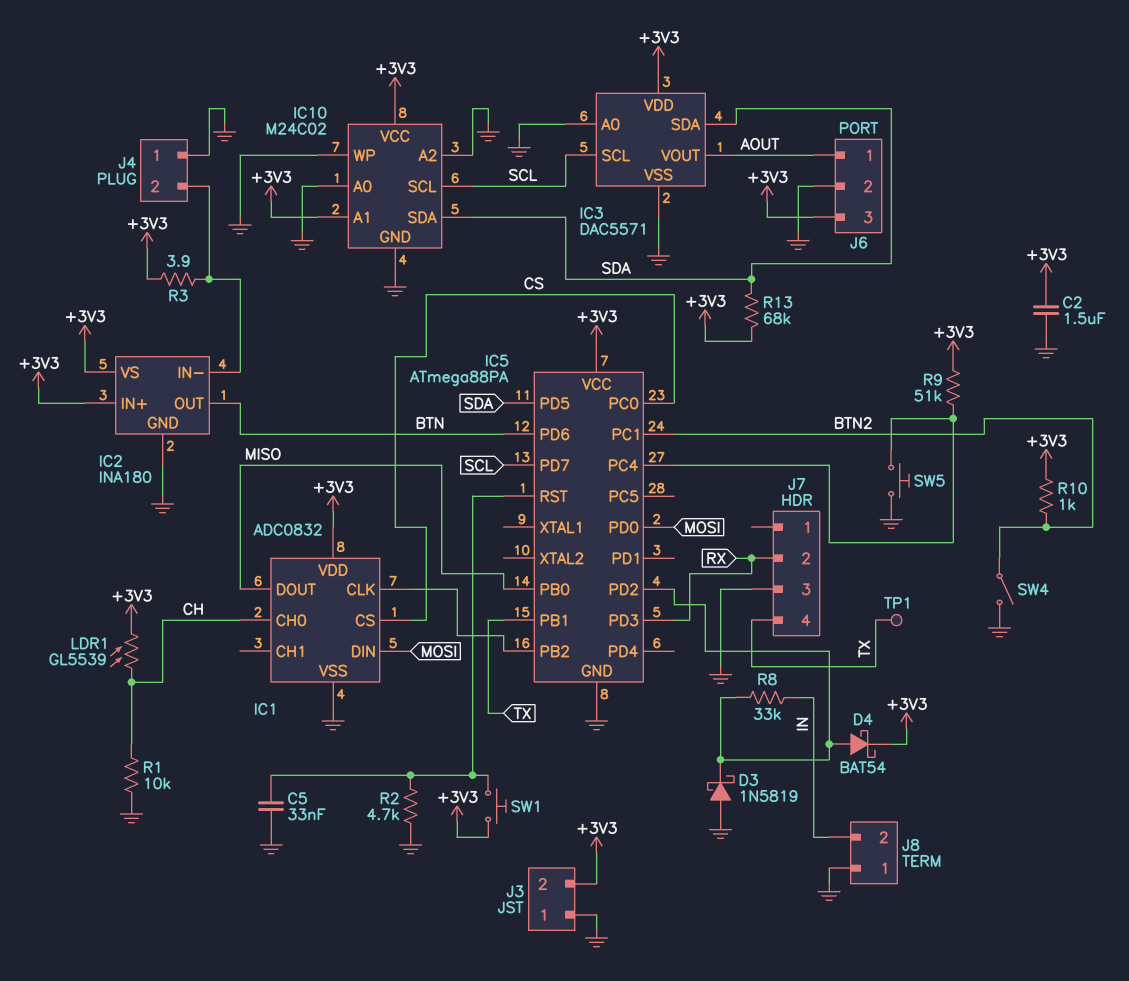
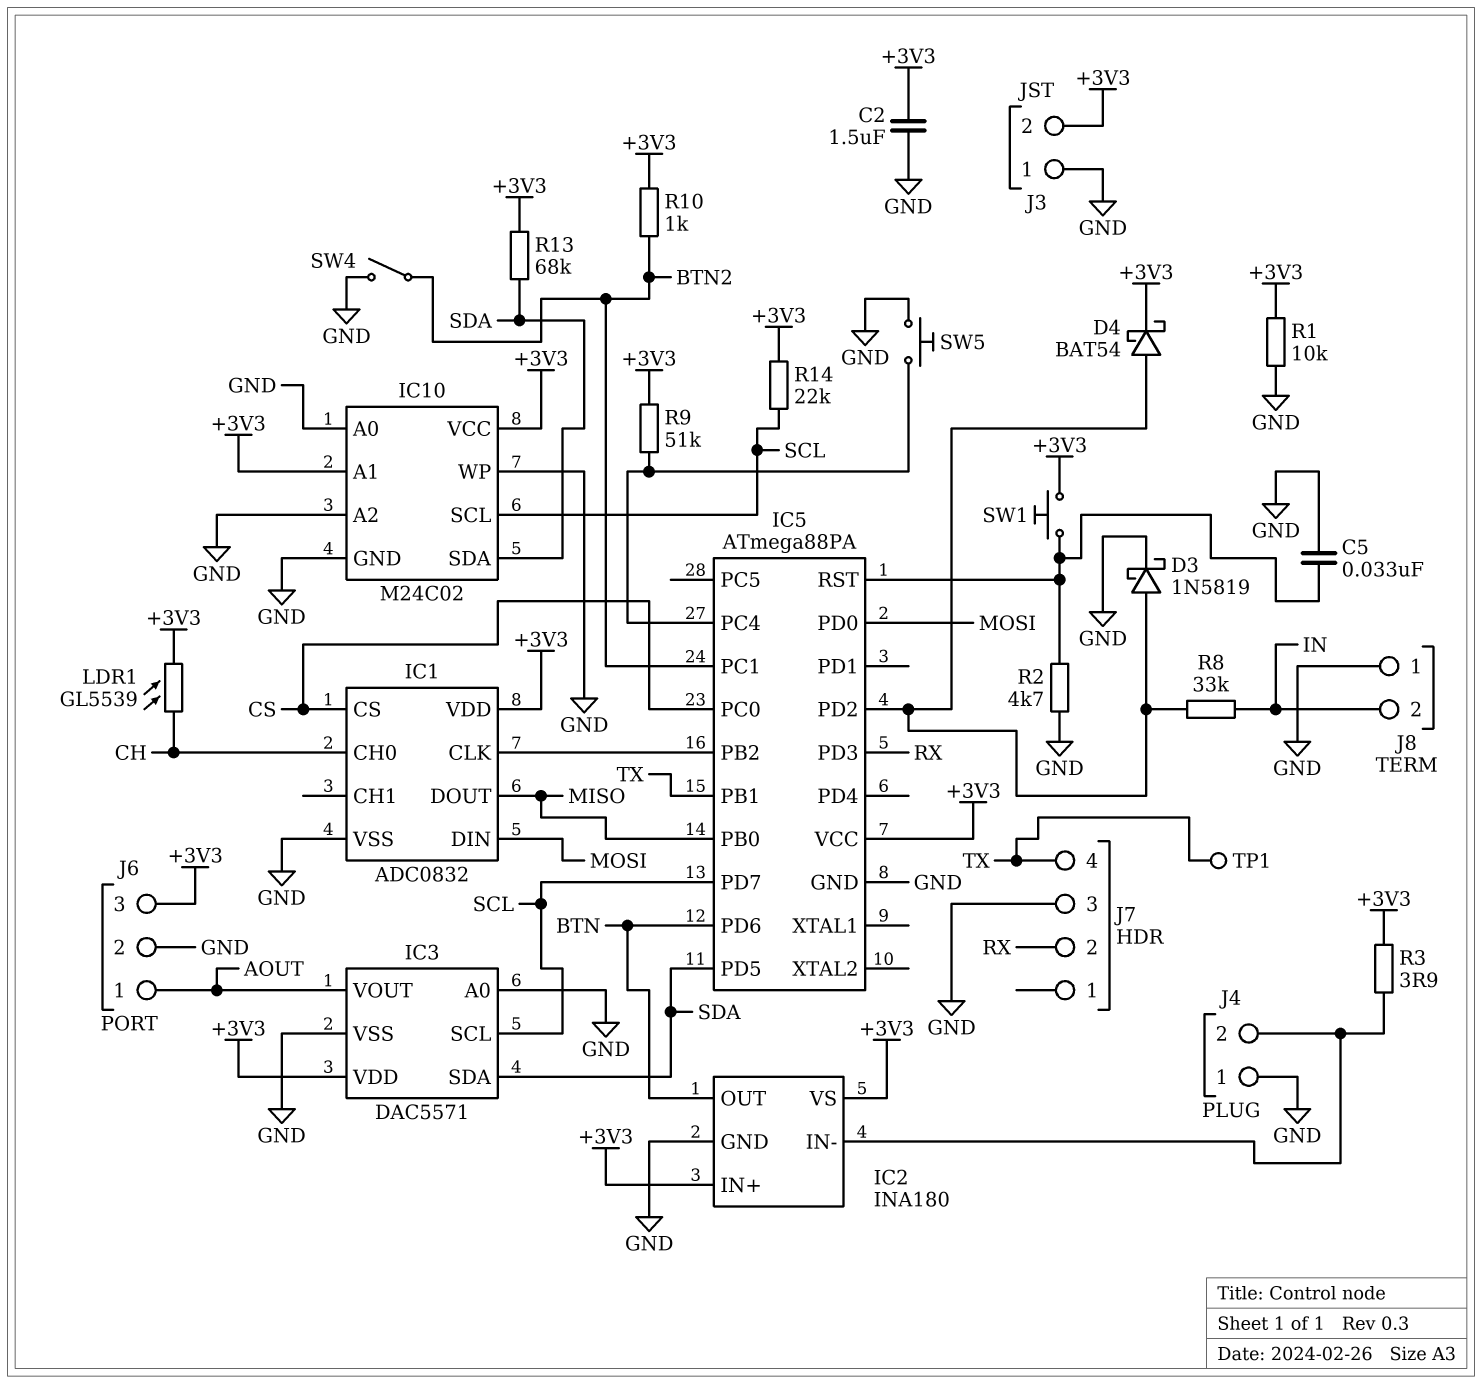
D3: schottky 1N5819 (A GND, K IC5/PD2) -> schottky 1N5819 (A IC5/PD2, K GND)
R1: 10k (CH, GND) -> 10k (+3V3, GND)
R14: none -> 22k (+3V3, SCL)

